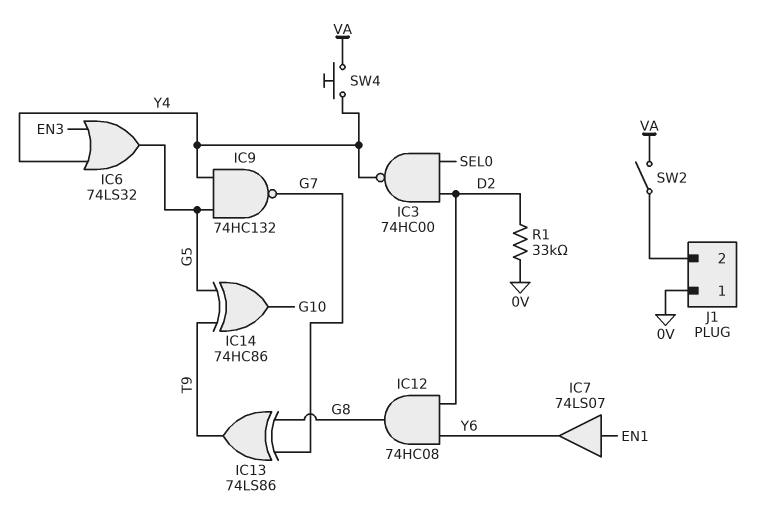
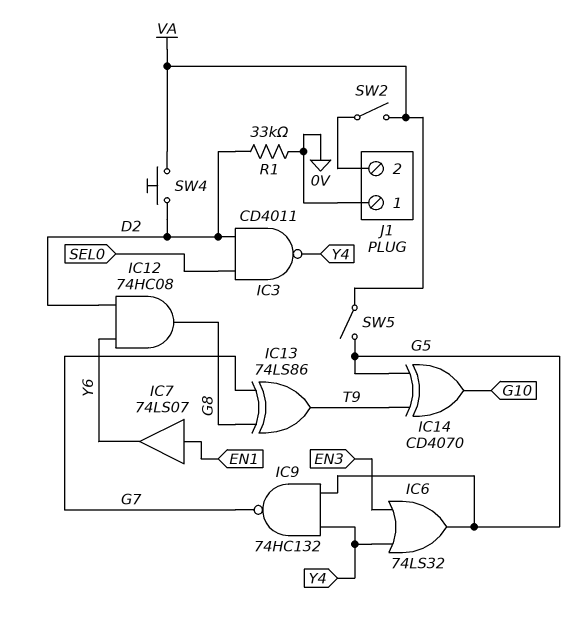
IC3: NAND 74HC00 (in D2, in SEL0, out Y4) -> NAND CD4011 (in D2, in SEL0, out Y4)
IC14: XOR 74HC86 (in G5, in T9, out G10) -> XOR CD4070 (in G5, in T9, out G10)
SW4: button (VA, Y4) -> button (D2, VA)
SW5: none -> switch (G5, VA)

